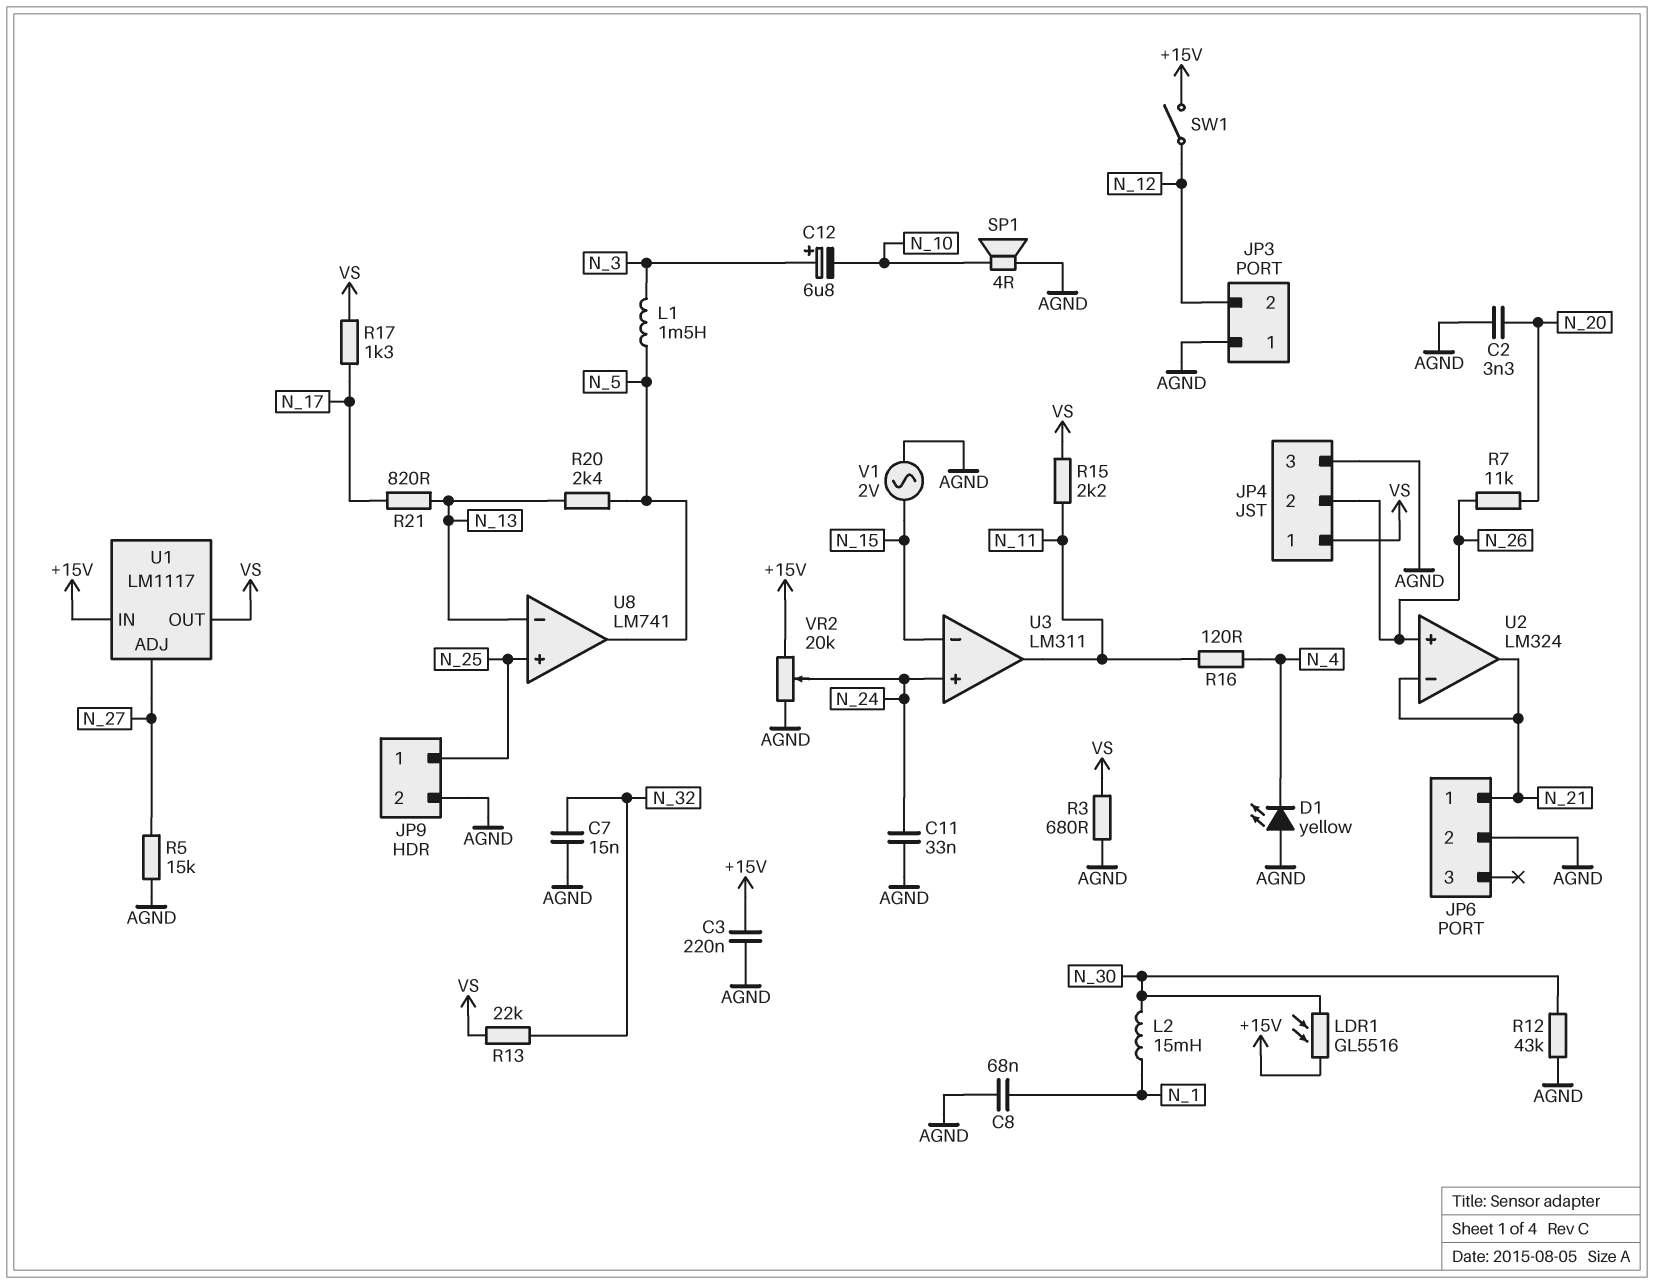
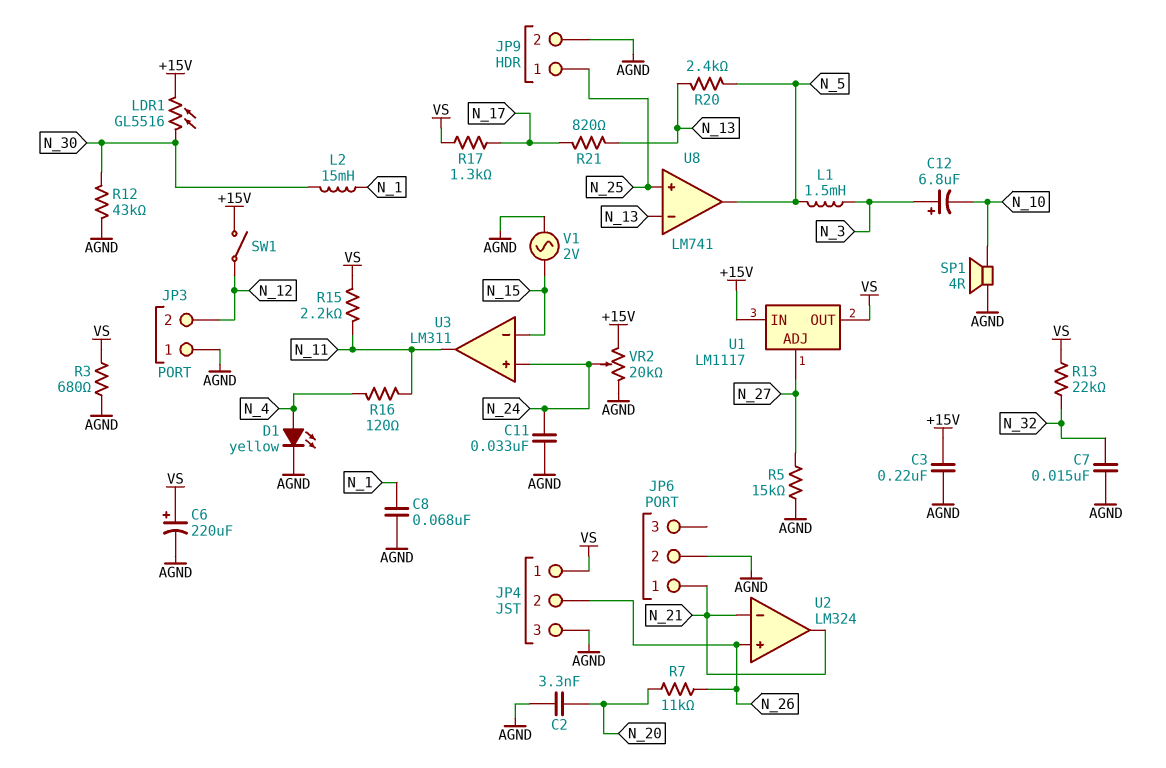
C6: none -> 220uF (plus VS, minus AGND)
D1: LED yellow (A AGND, K N_4) -> LED yellow (A N_4, K AGND)

